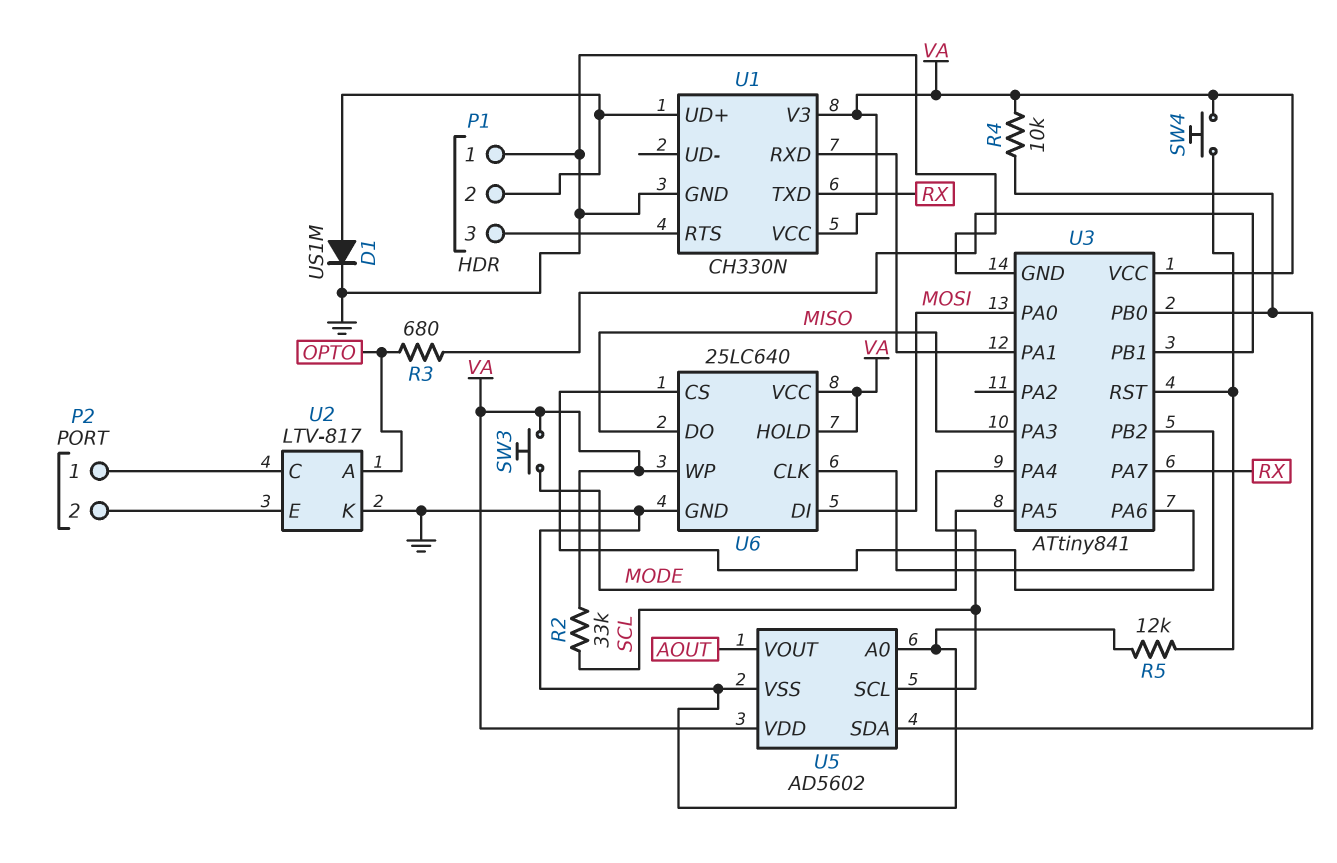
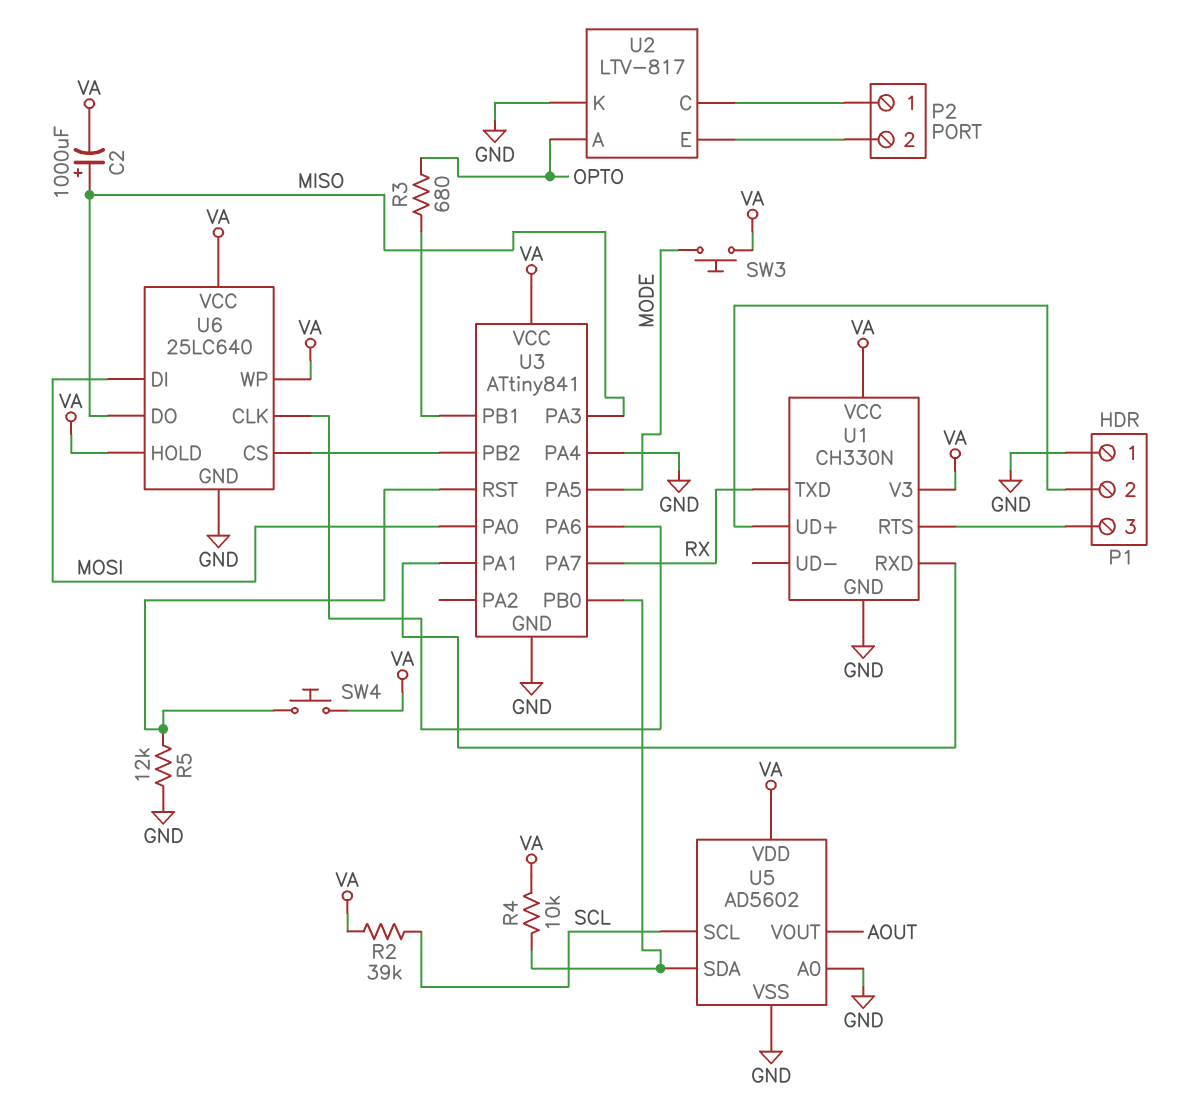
C2: none -> 1000uF (plus MISO, minus VA)
D1: diode US1M (A P1/2, K GND) -> none
R2: 33k (SCL, VA) -> 39k (SCL, VA)
U3 pin PA4: SCL -> GND

